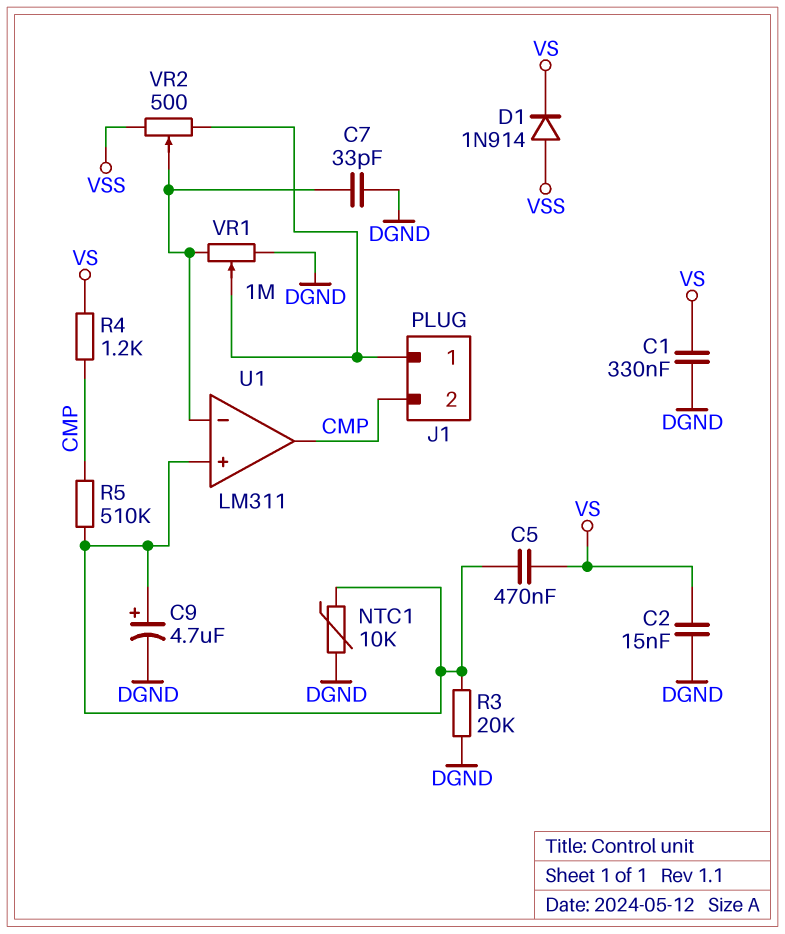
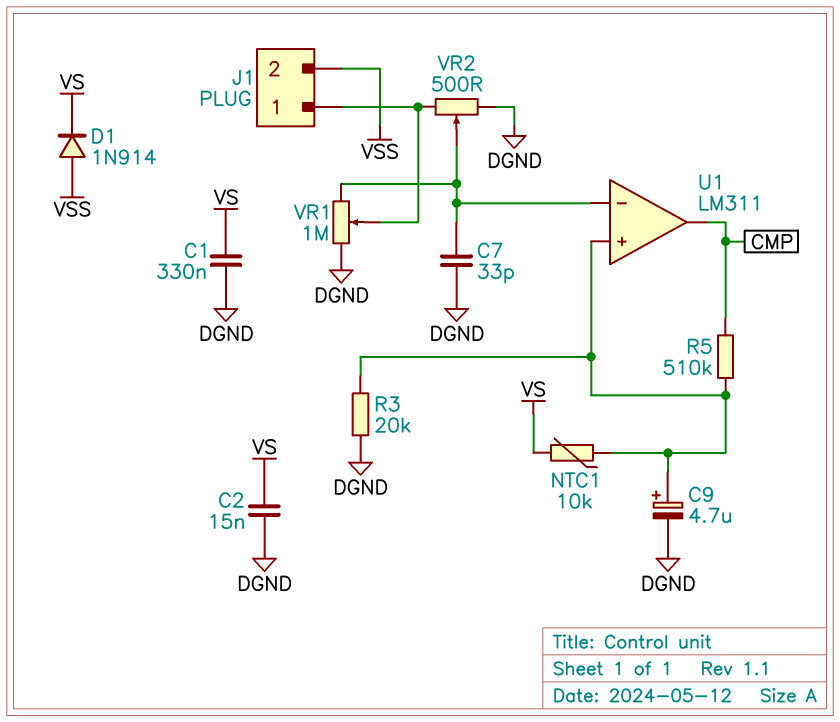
C5: 470nF (U1/in+, VS) -> none
J1 pin 2: CMP -> VSS
NTC1: 10k (DGND, U1/in+) -> 10k (U1/in+, VS)
R4: 1.2k (CMP, VS) -> none
VR2: 500 (J1/1, VSS, wiper U1/in-) -> 500 (DGND, J1/1, wiper U1/in-)

